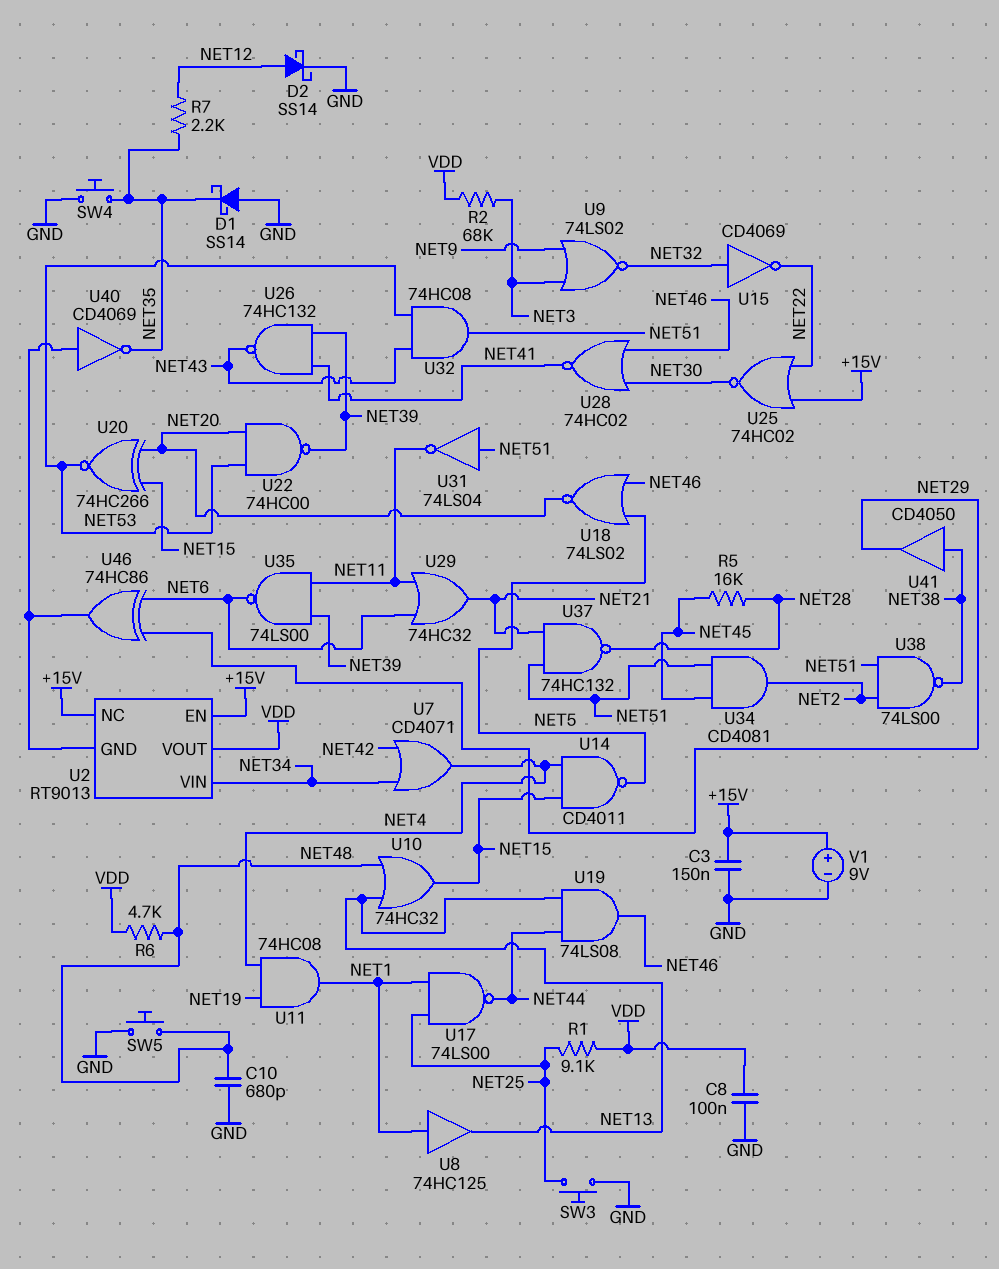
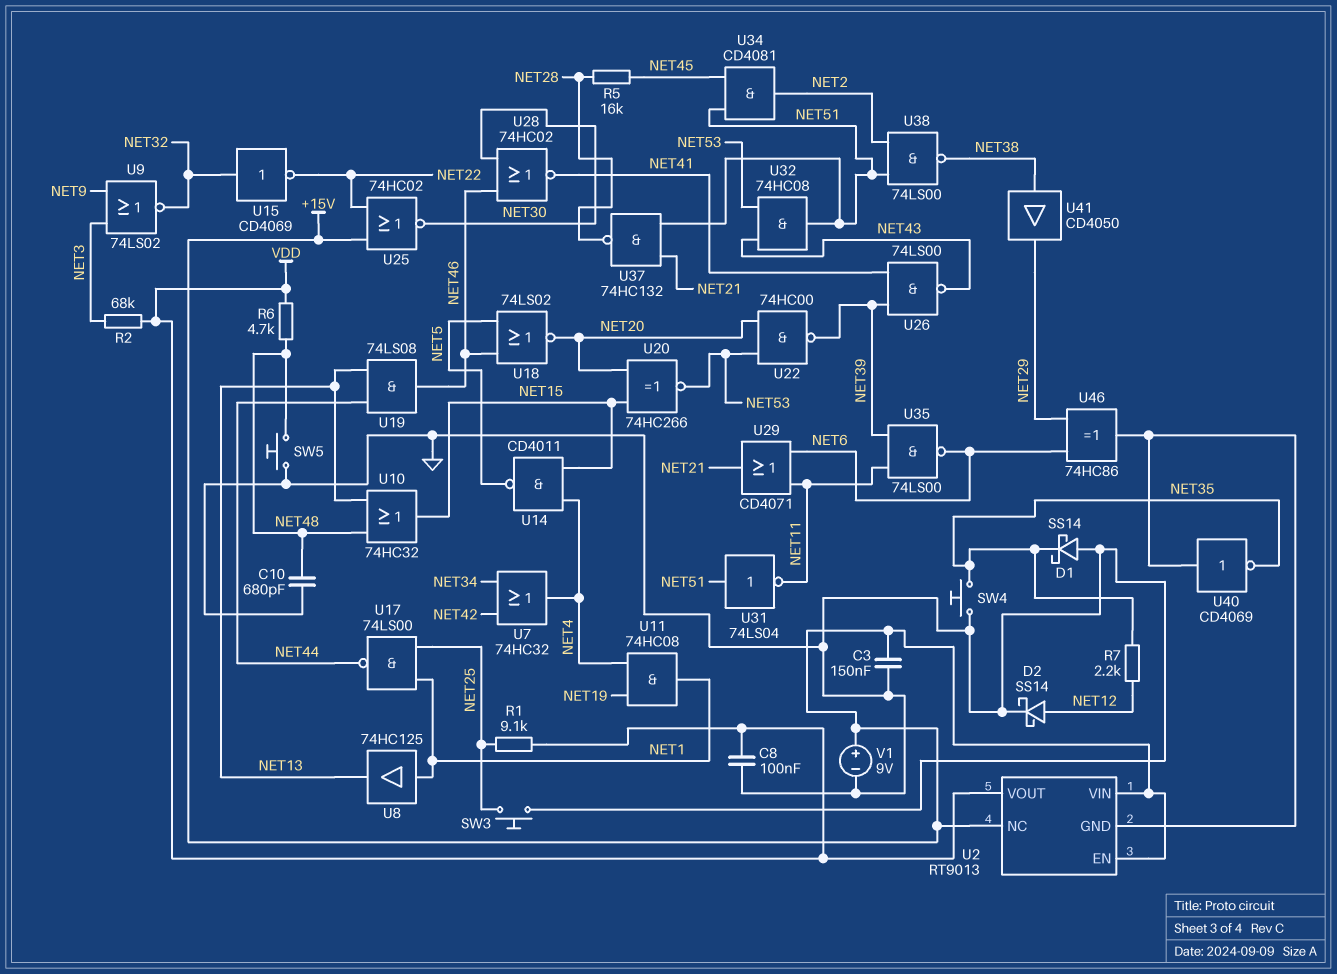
U2 pin VIN: NET34 -> +15V
U7: OR CD4071 (in NET34, in NET42, out NET4) -> OR 74HC32 (in NET34, in NET42, out NET4)
U26: NAND 74HC132 (in NET39, in NET41, out NET43) -> NAND 74LS00 (in NET39, in NET41, out NET43)
U29: OR 74HC32 (in NET6, in NET11, out NET21) -> OR CD4071 (in NET6, in NET11, out NET21)

